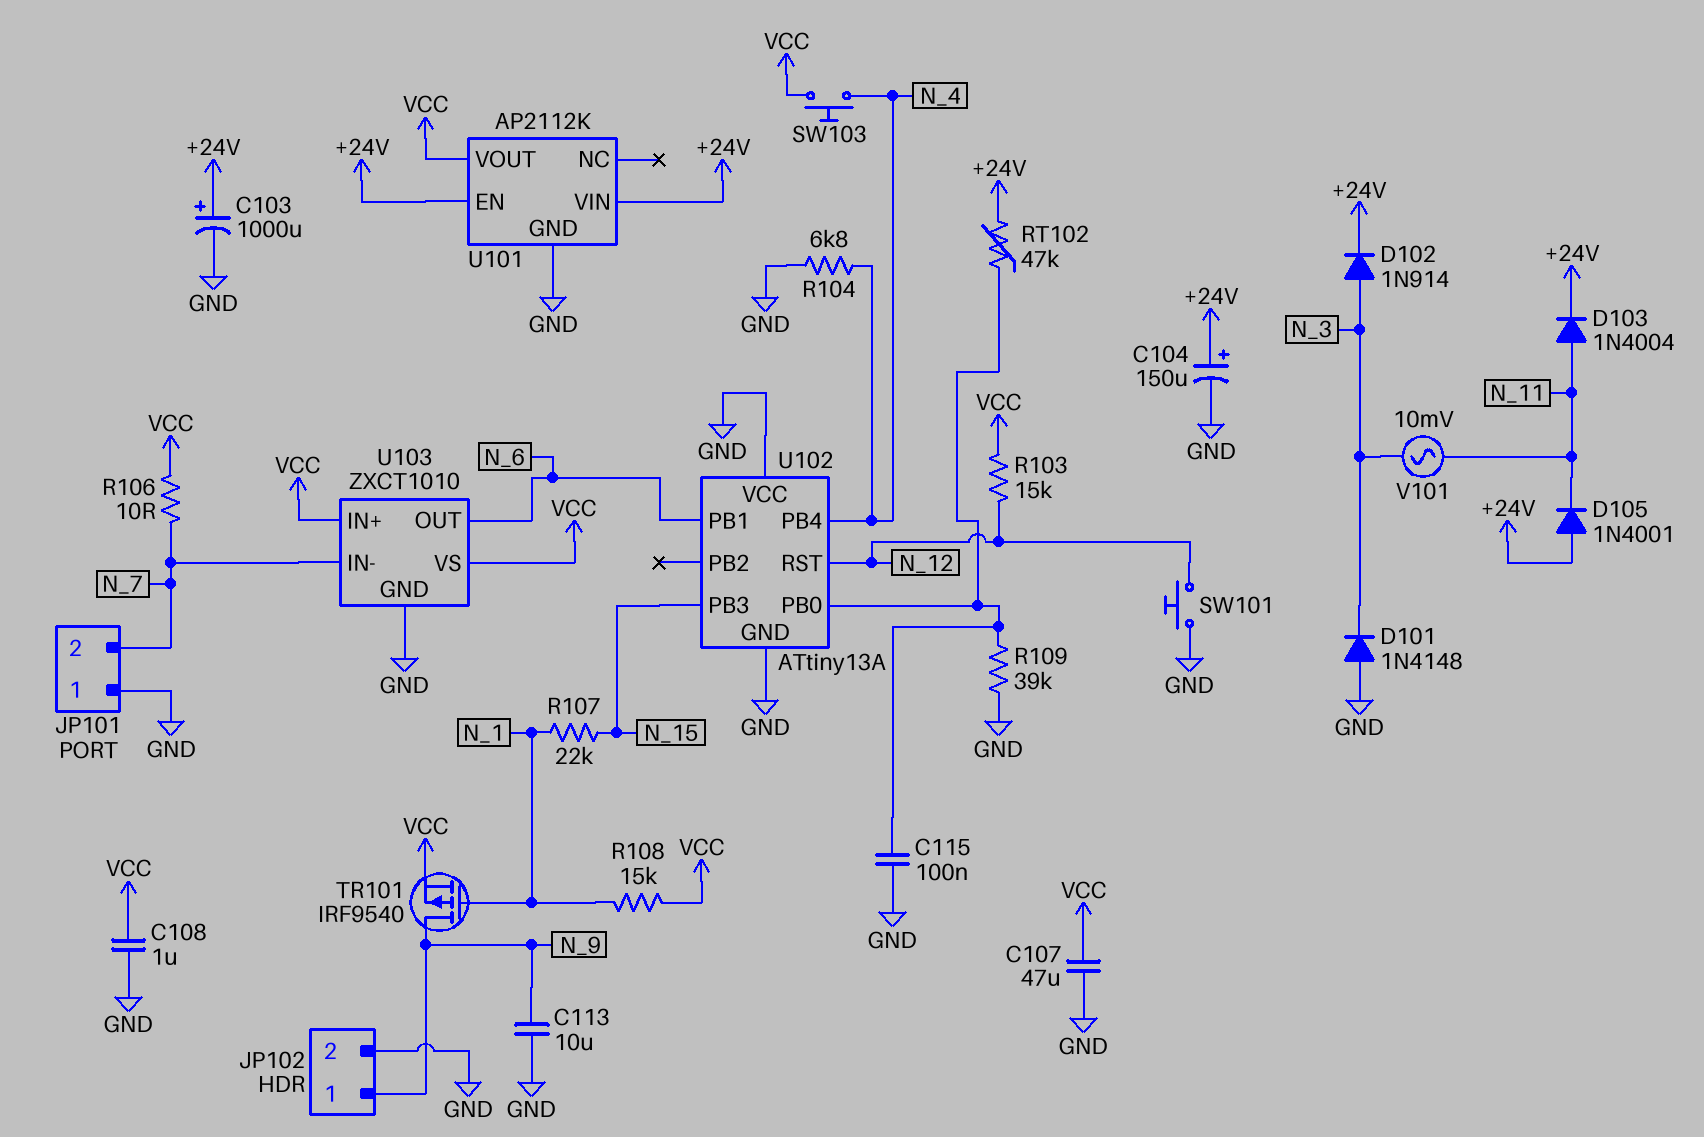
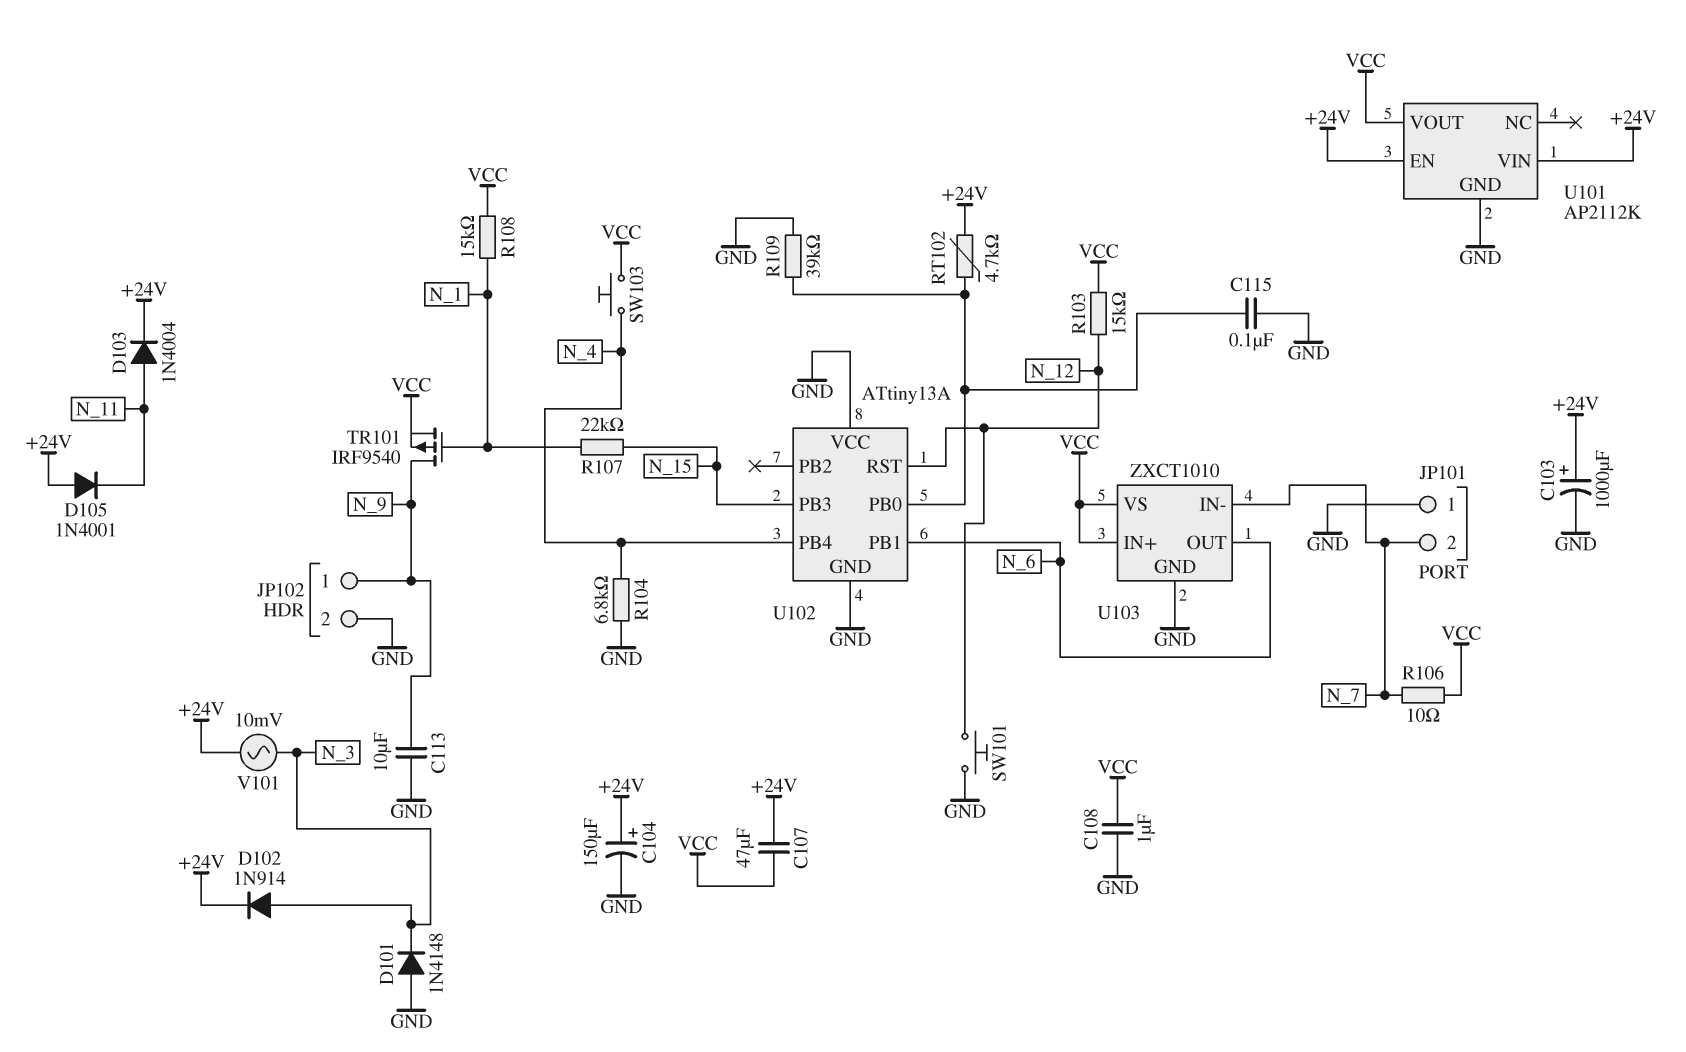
C107: 47uF (GND, VCC) -> 47uF (+24V, VCC)
RT102: 47k (+24V, U102/PB0) -> 4.7k (+24V, U102/PB0)
V101: AC 10mV (N_3, N_11) -> AC 10mV (+24V, N_3)

